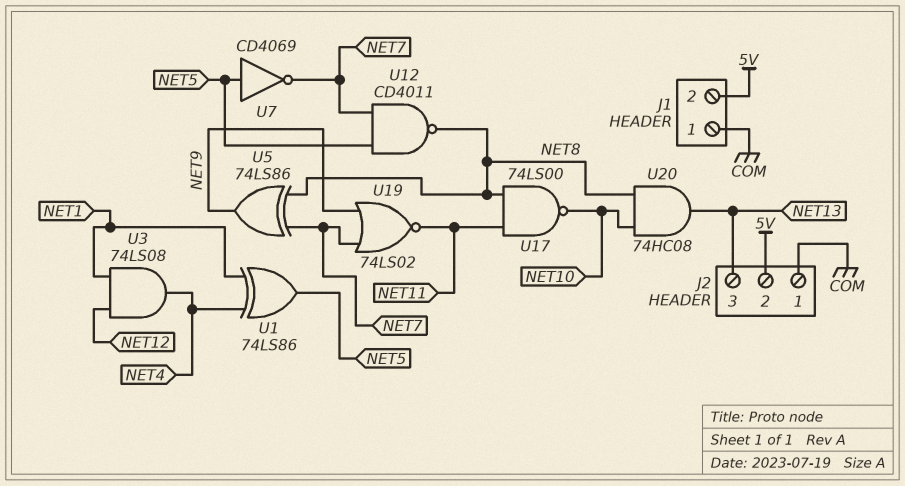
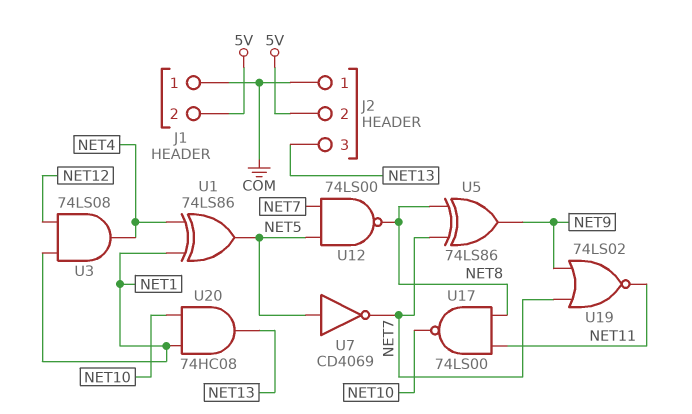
U12: NAND CD4011 (in NET5, in NET7, out NET8) -> NAND 74LS00 (in NET5, in NET7, out NET8)
U20: AND 74HC08 (in NET8, in NET10, out NET13) -> AND 74HC08 (in NET1, in NET10, out NET13)

